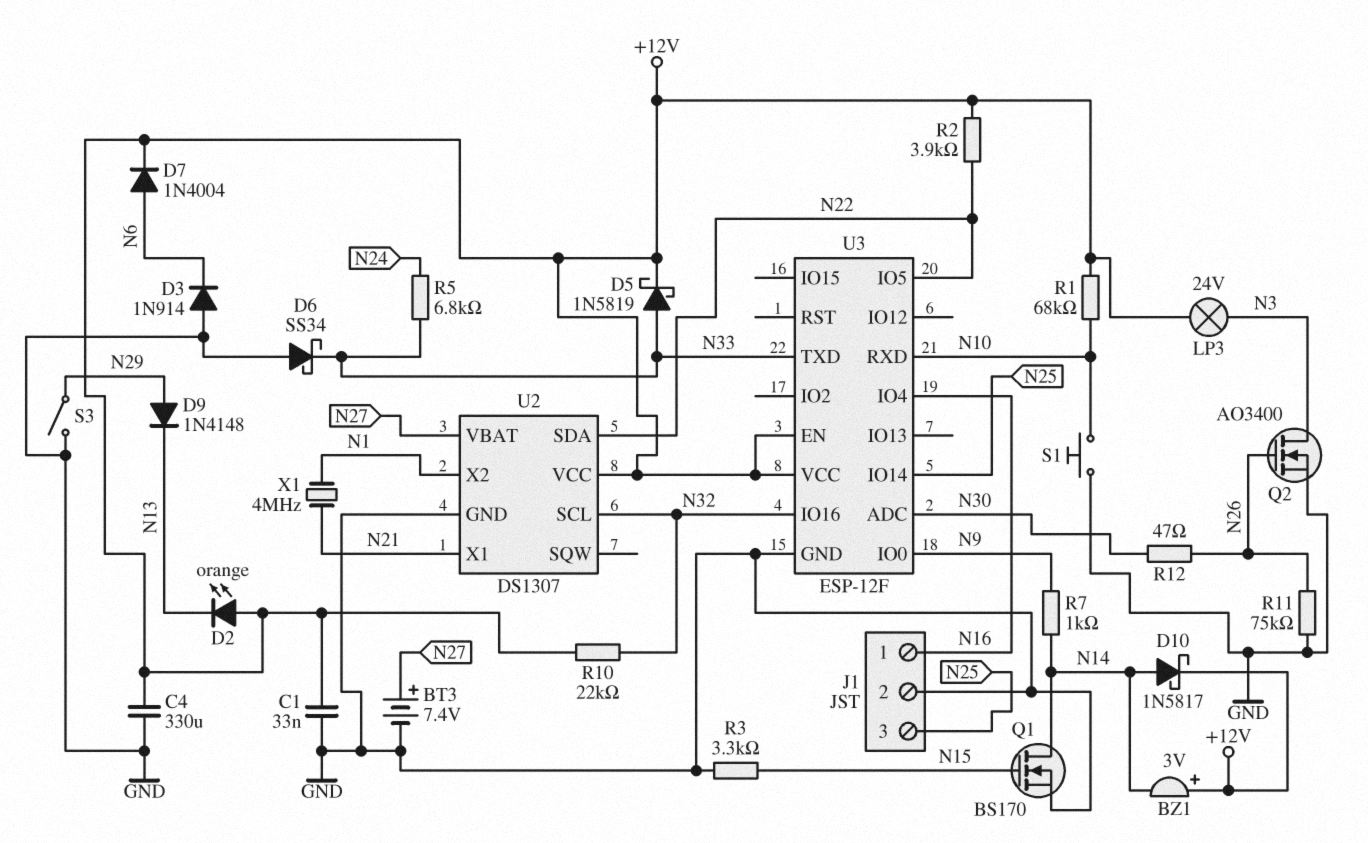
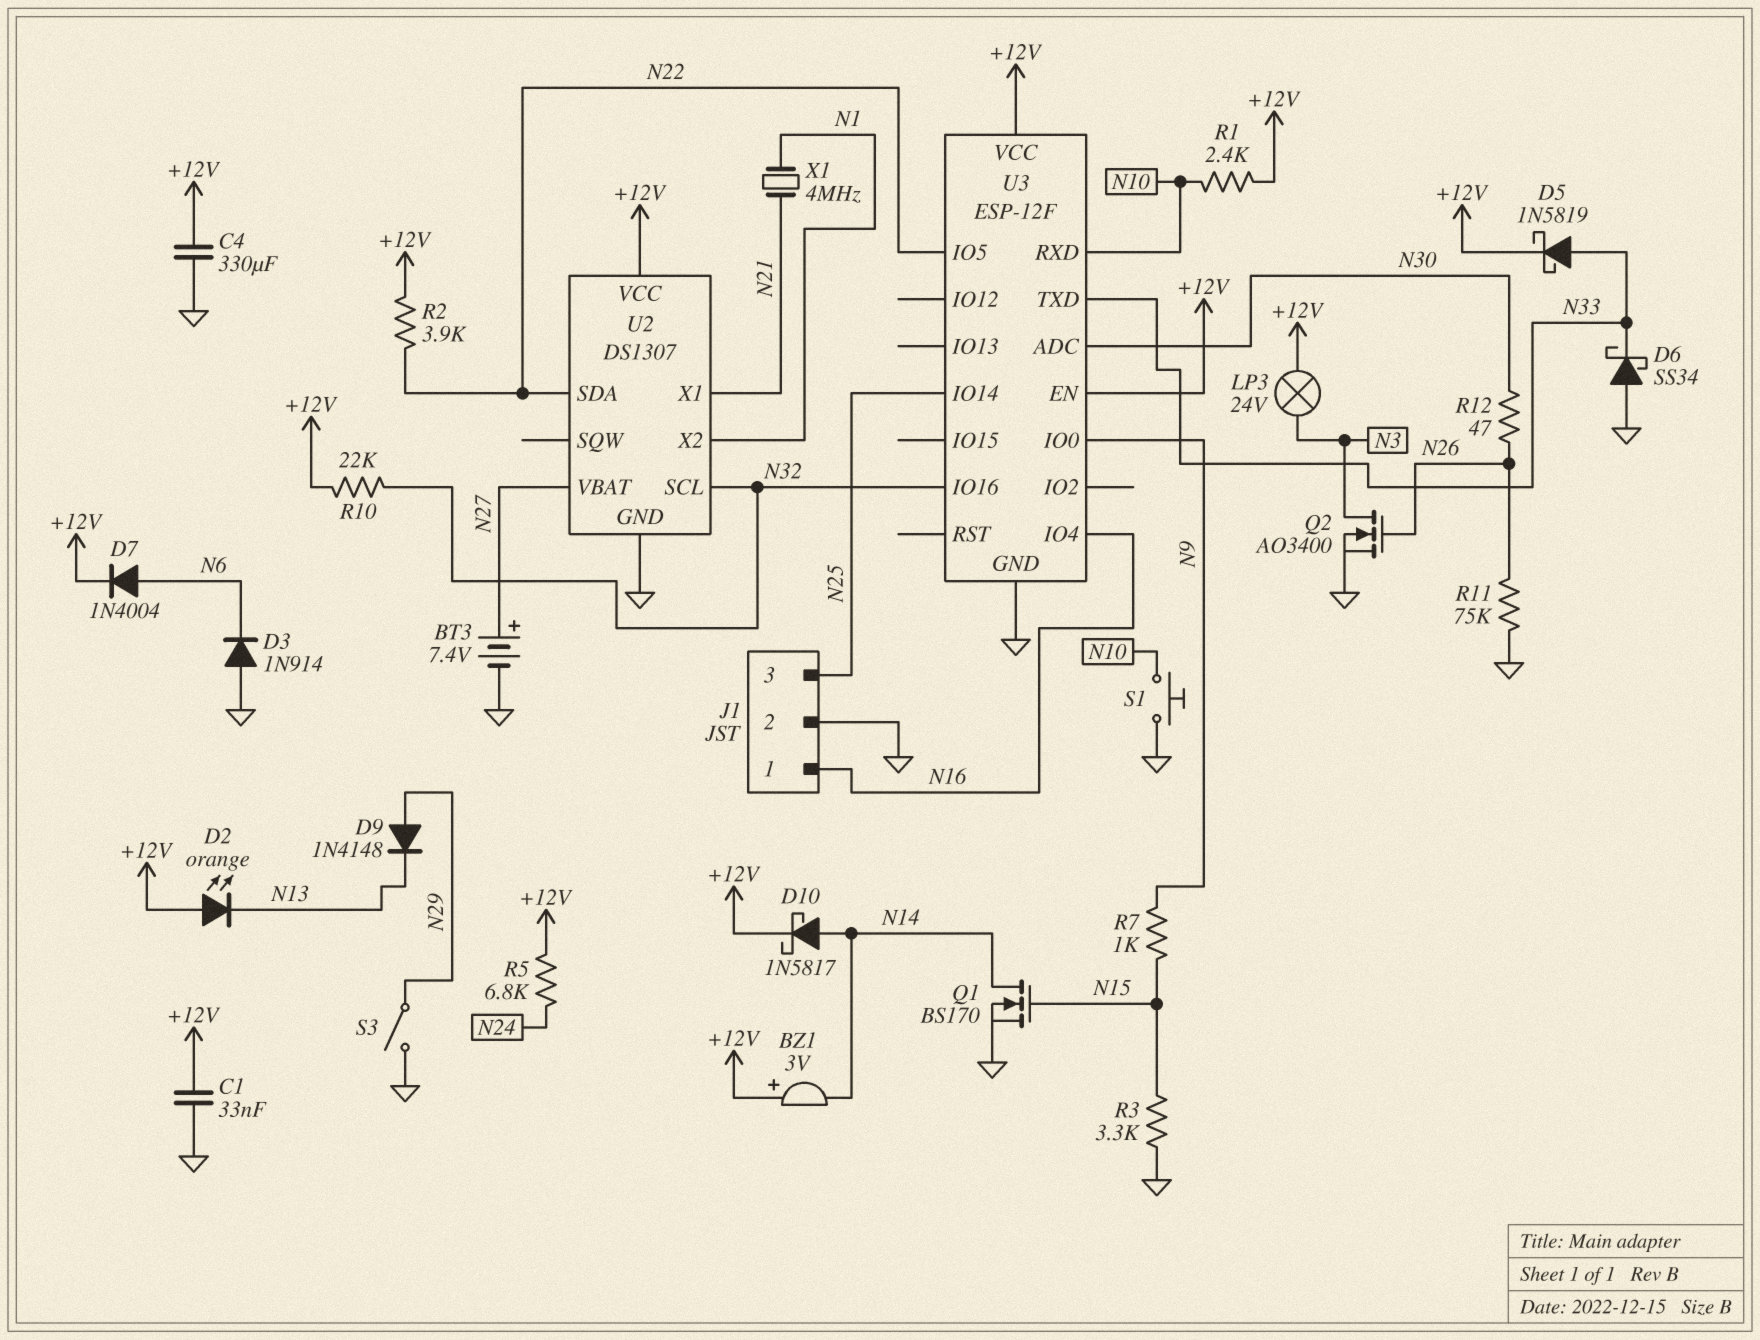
R1: 68k (+12V, N10) -> 2.4k (+12V, N10)
R5: 6.8k (N24, N33) -> 6.8k (+12V, N24)
R7: 1k (N9, N14) -> 1k (N9, N15)

